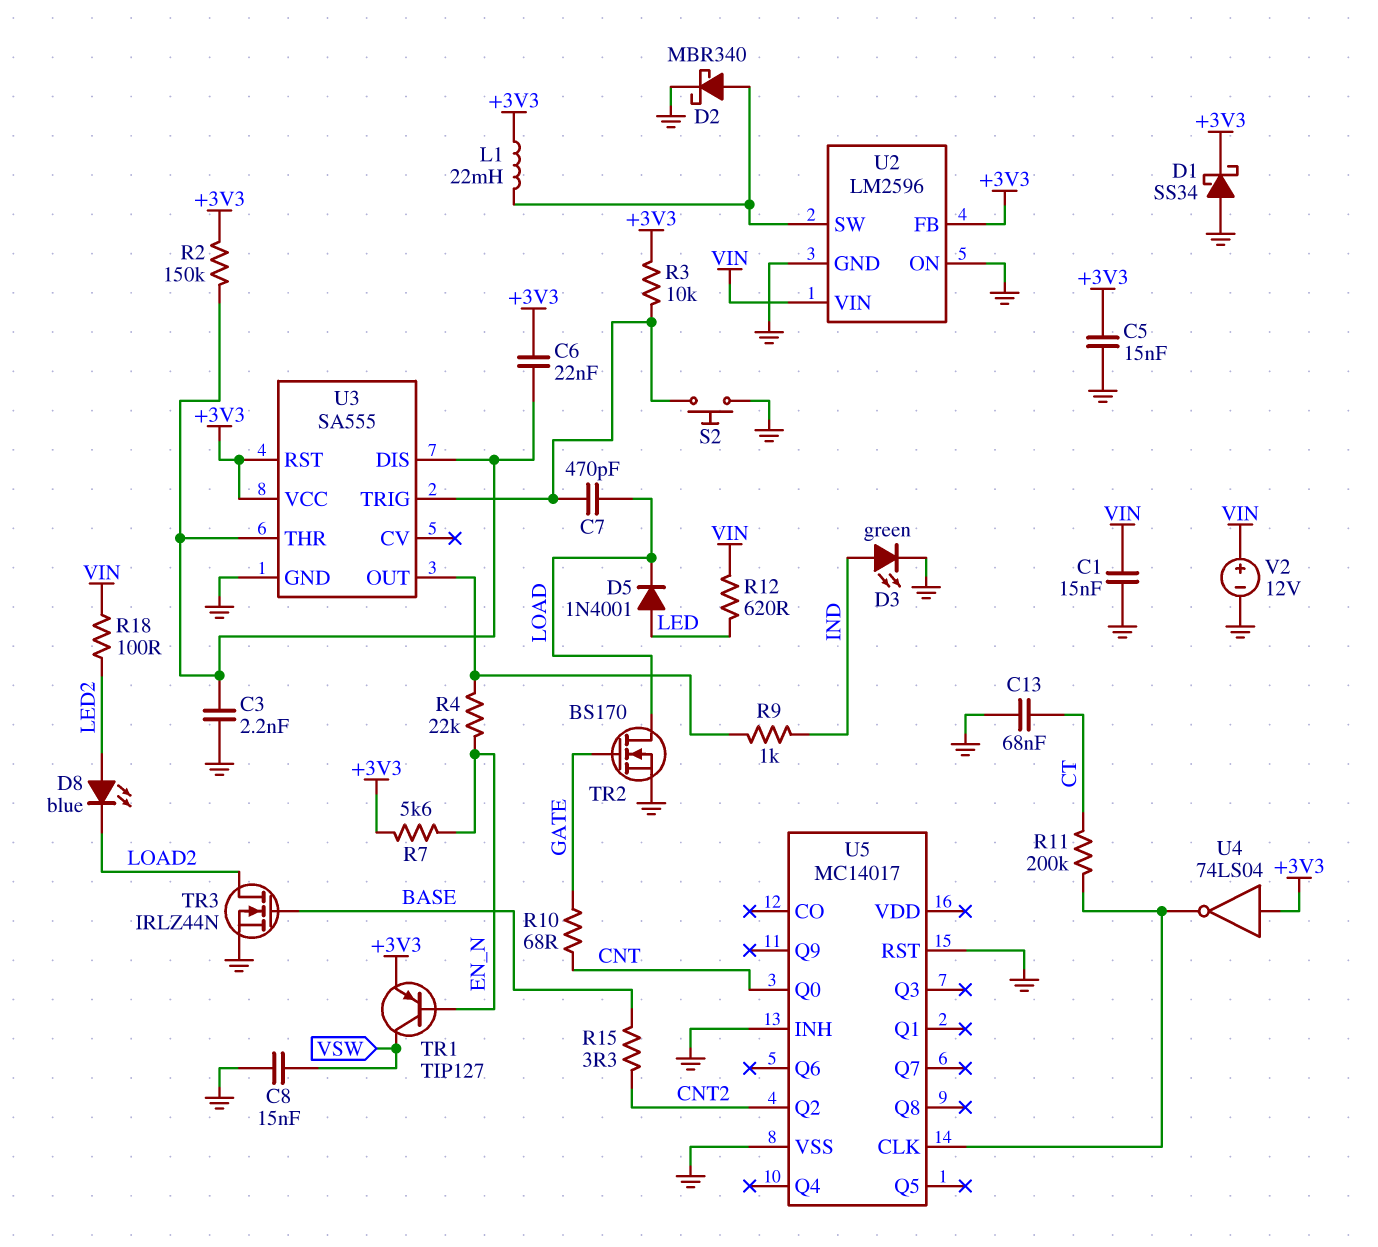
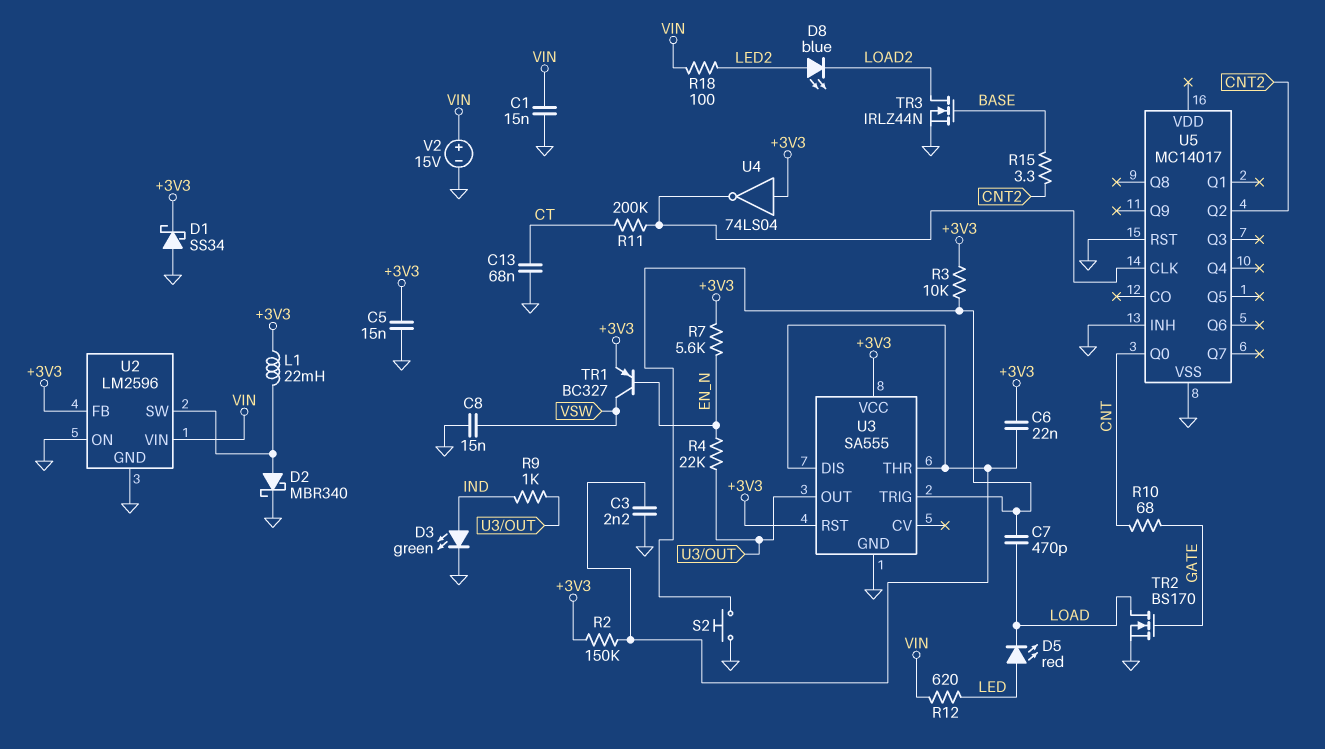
D5: diode 1N4001 (A LED, K LOAD) -> LED red (A LED, K LOAD)
TR1: PNP TIP127 (B EN_N, C VSW, E +3V3) -> PNP BC327 (B EN_N, C VSW, E +3V3)
V2: 12V (plus VIN, minus GND) -> 15V (plus VIN, minus GND)

